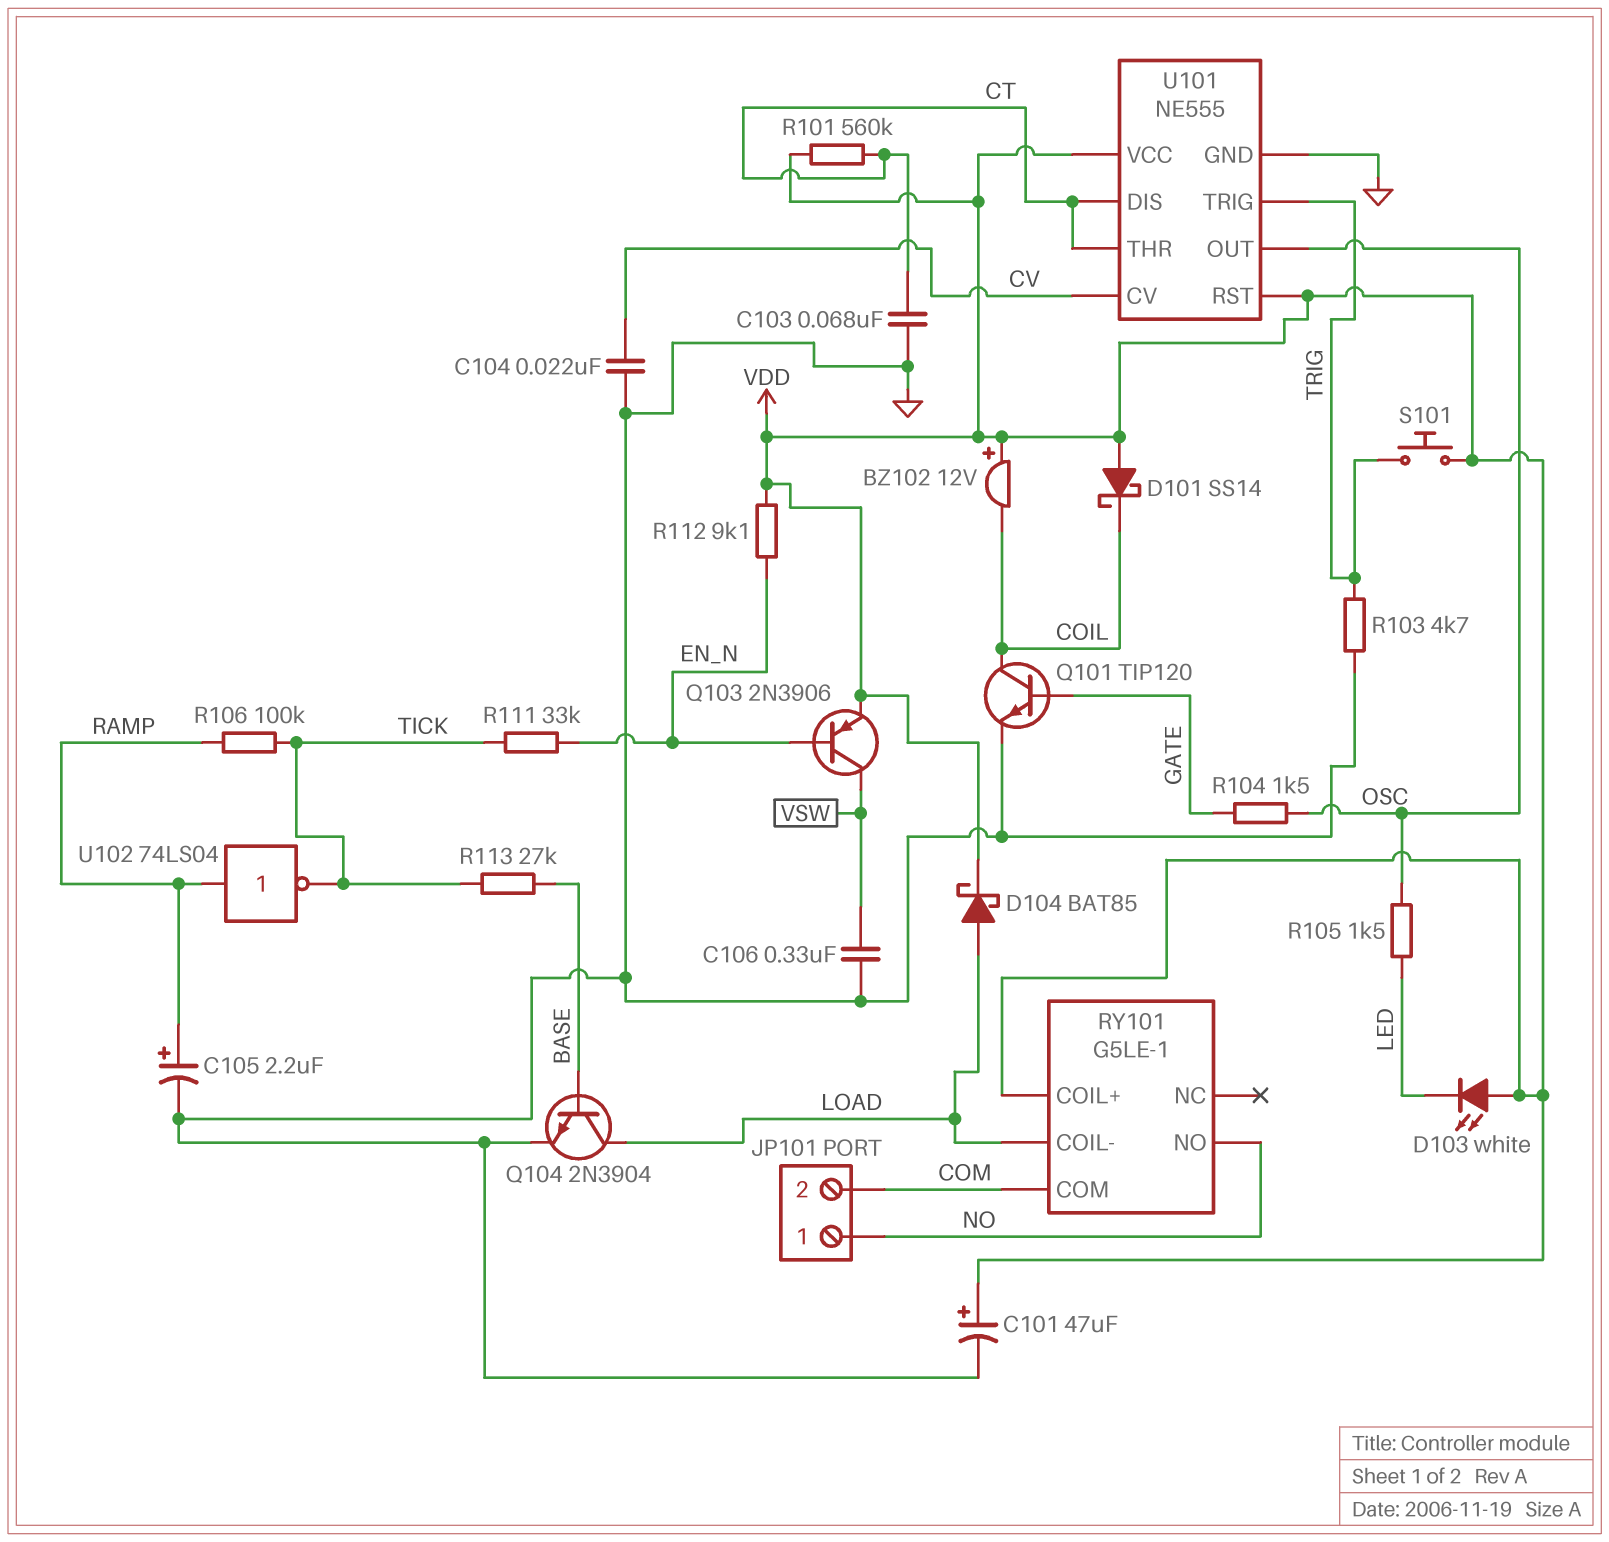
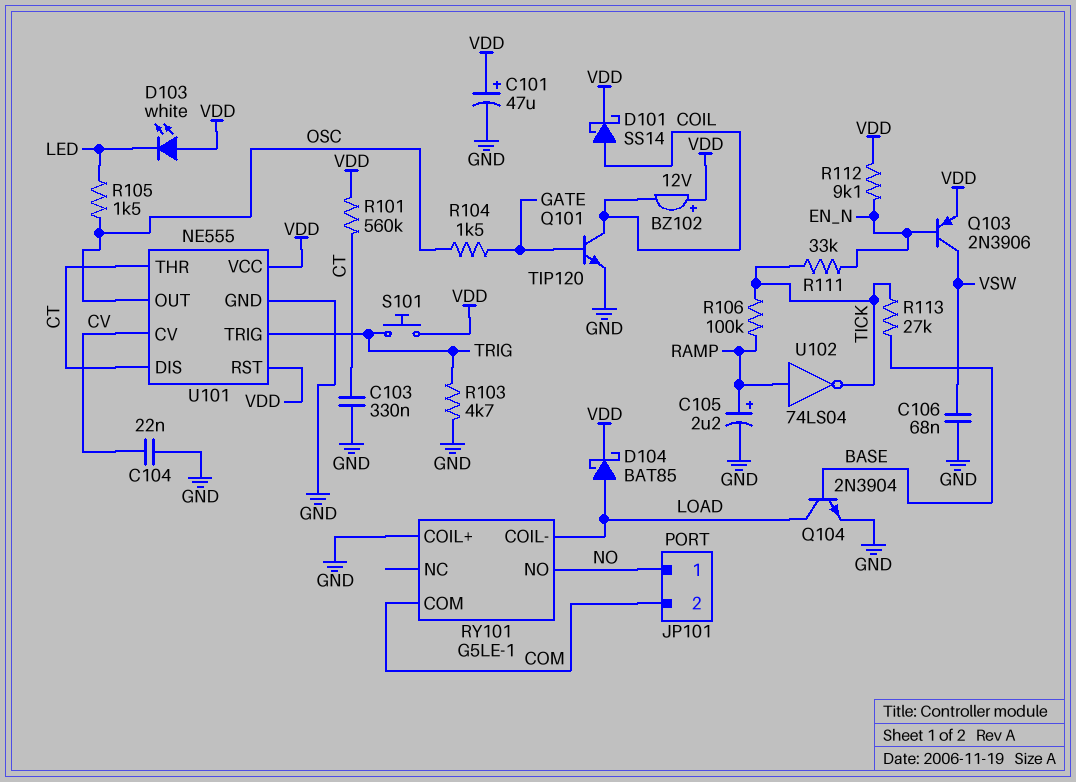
C103: 68nF (CT, GND) -> 330nF (CT, GND)
C106: 330nF (GND, VSW) -> 68nF (GND, VSW)
D101: schottky SS14 (A VDD, K COIL) -> schottky SS14 (A COIL, K VDD)
RY101 pin COIL+: VDD -> GND

